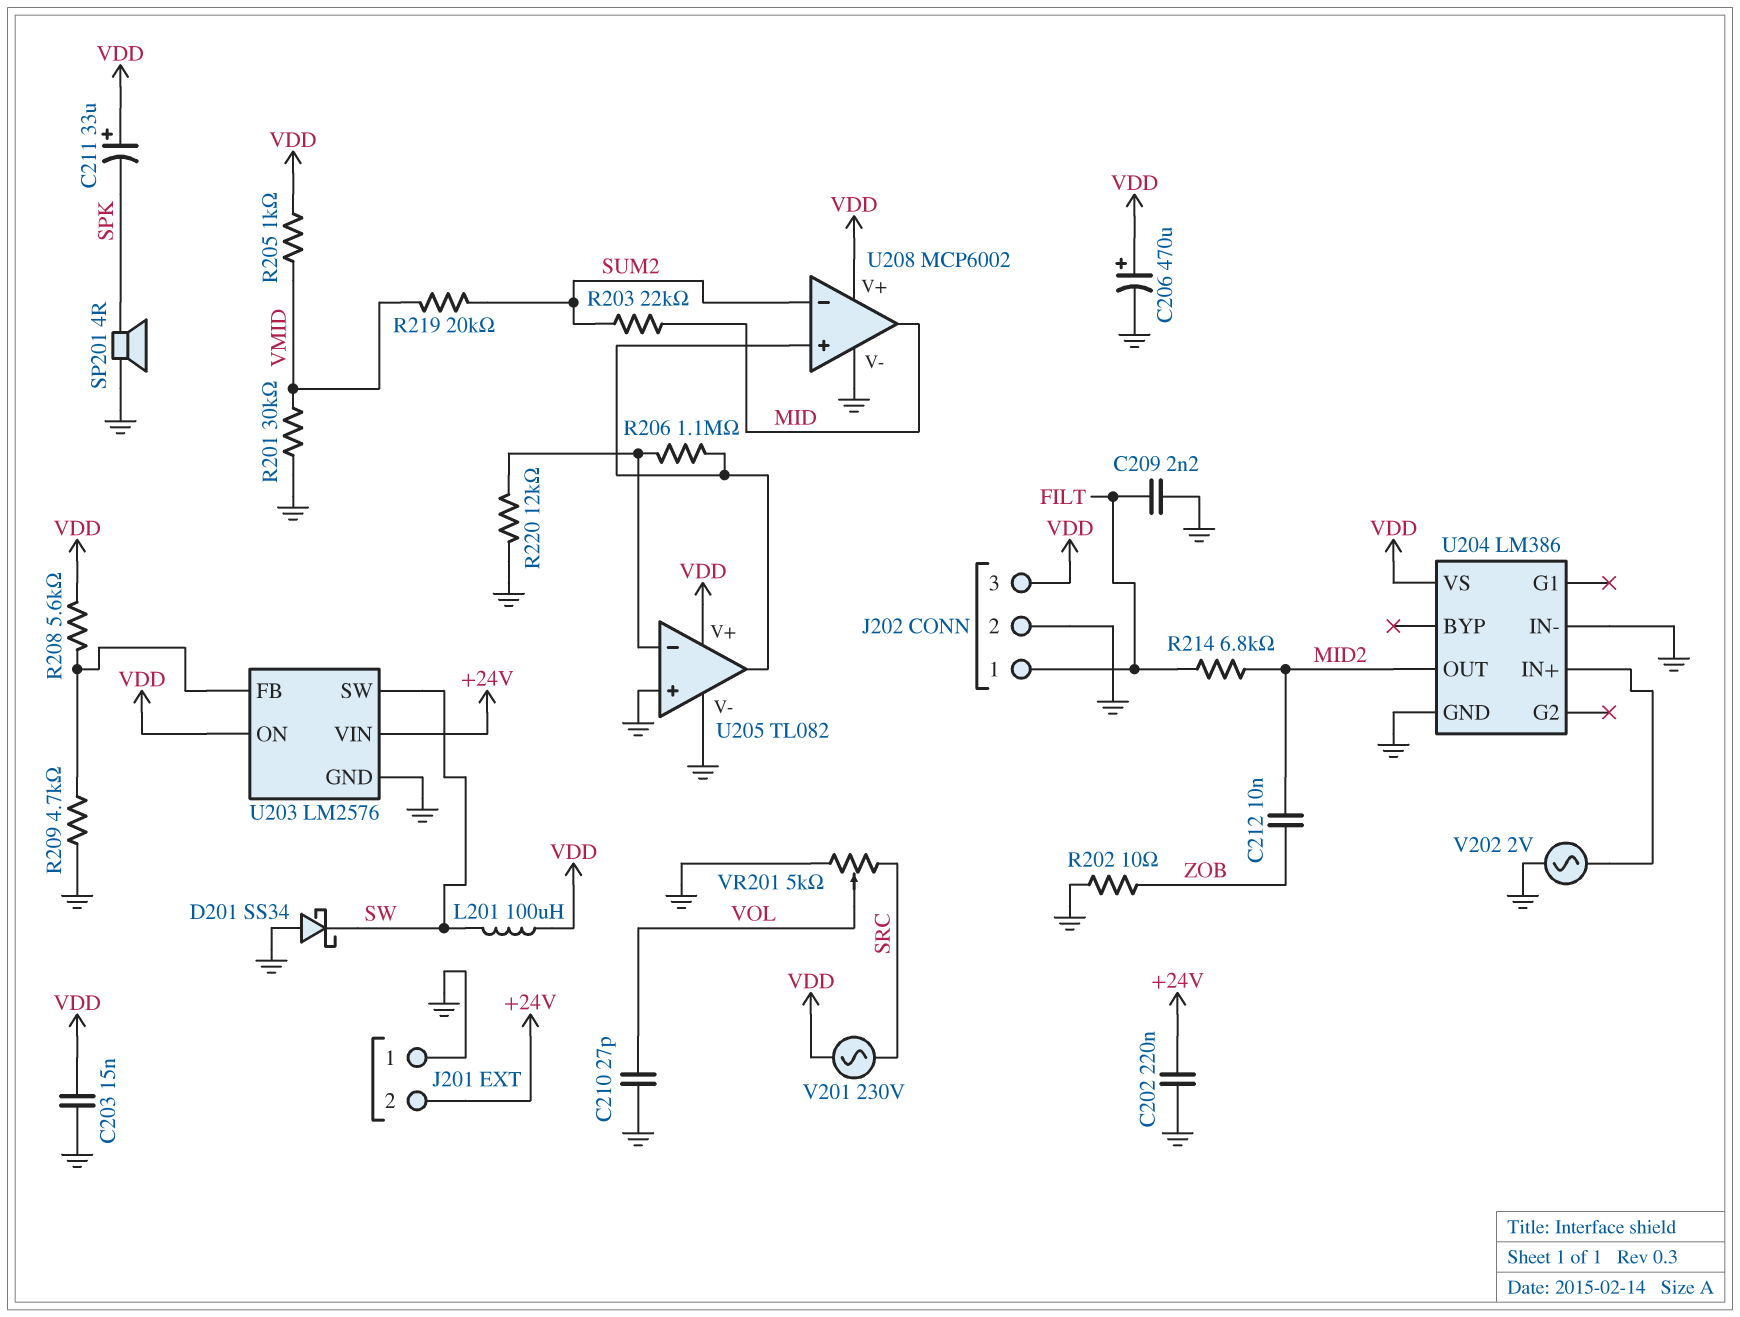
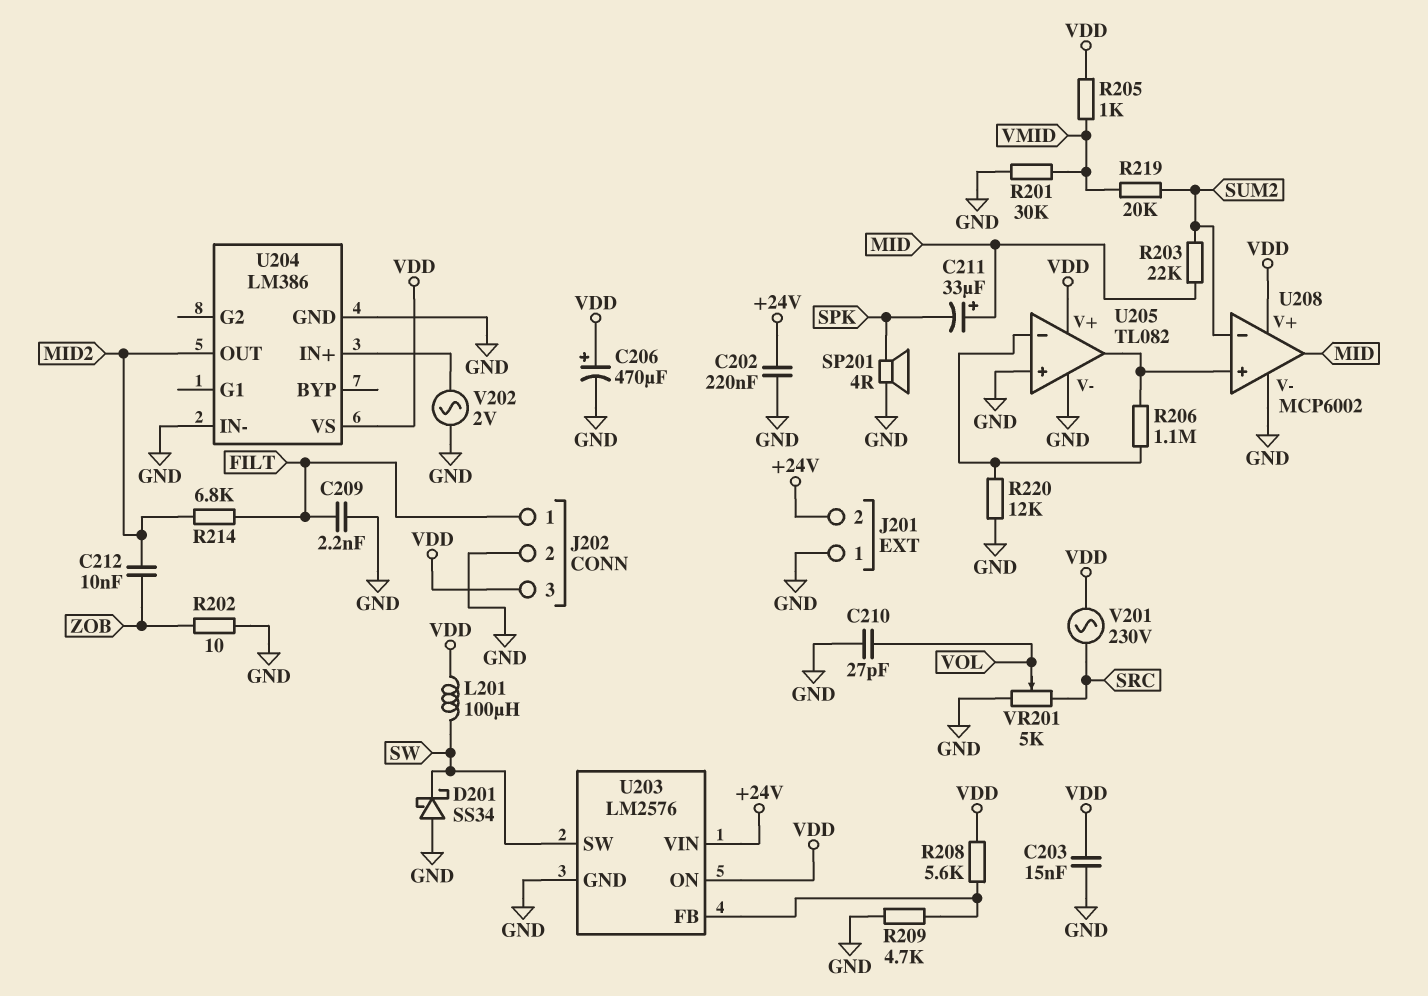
C211: 33uF (plus VDD, minus SPK) -> 33uF (plus MID, minus SPK)

